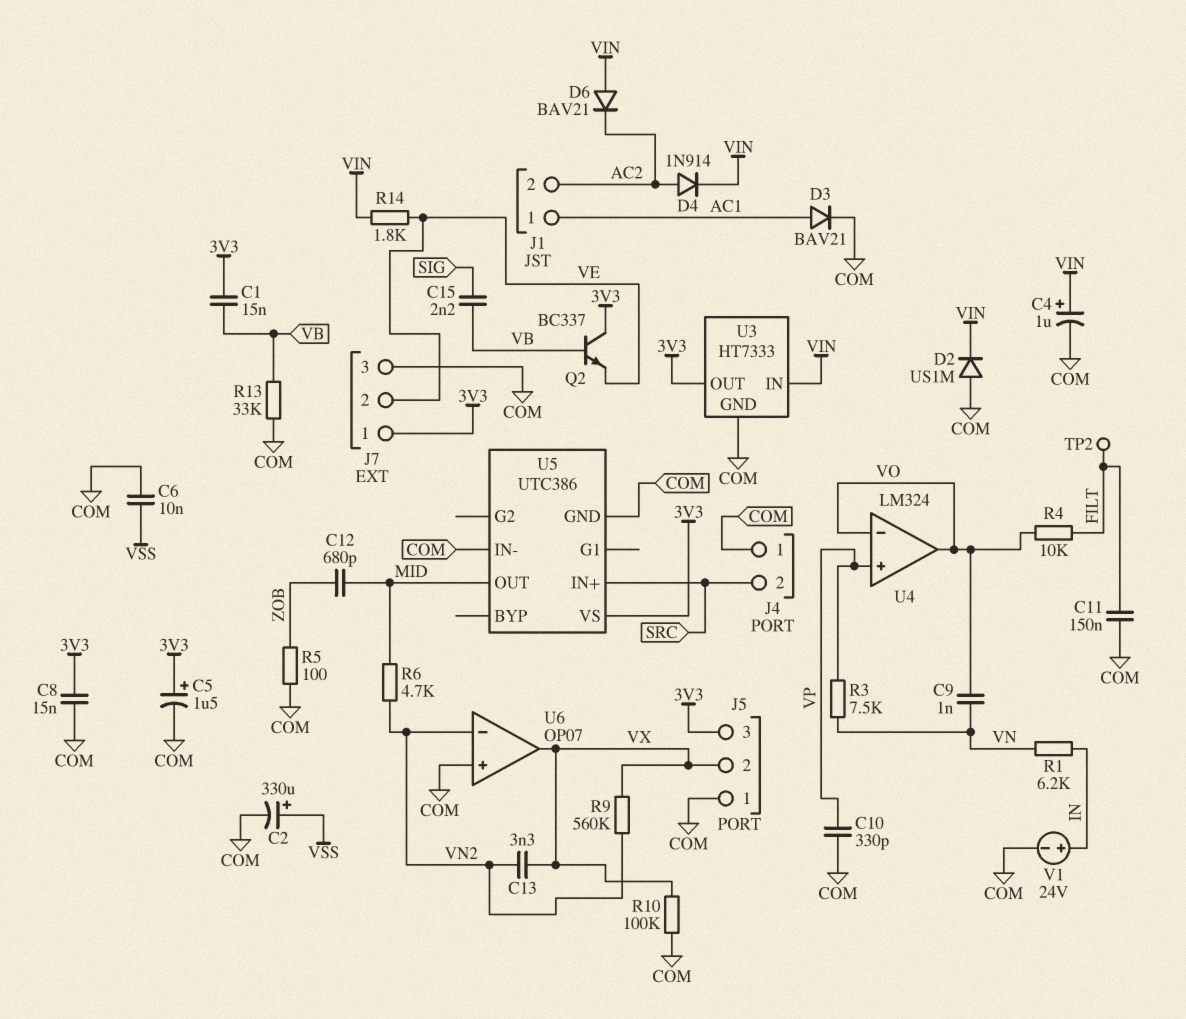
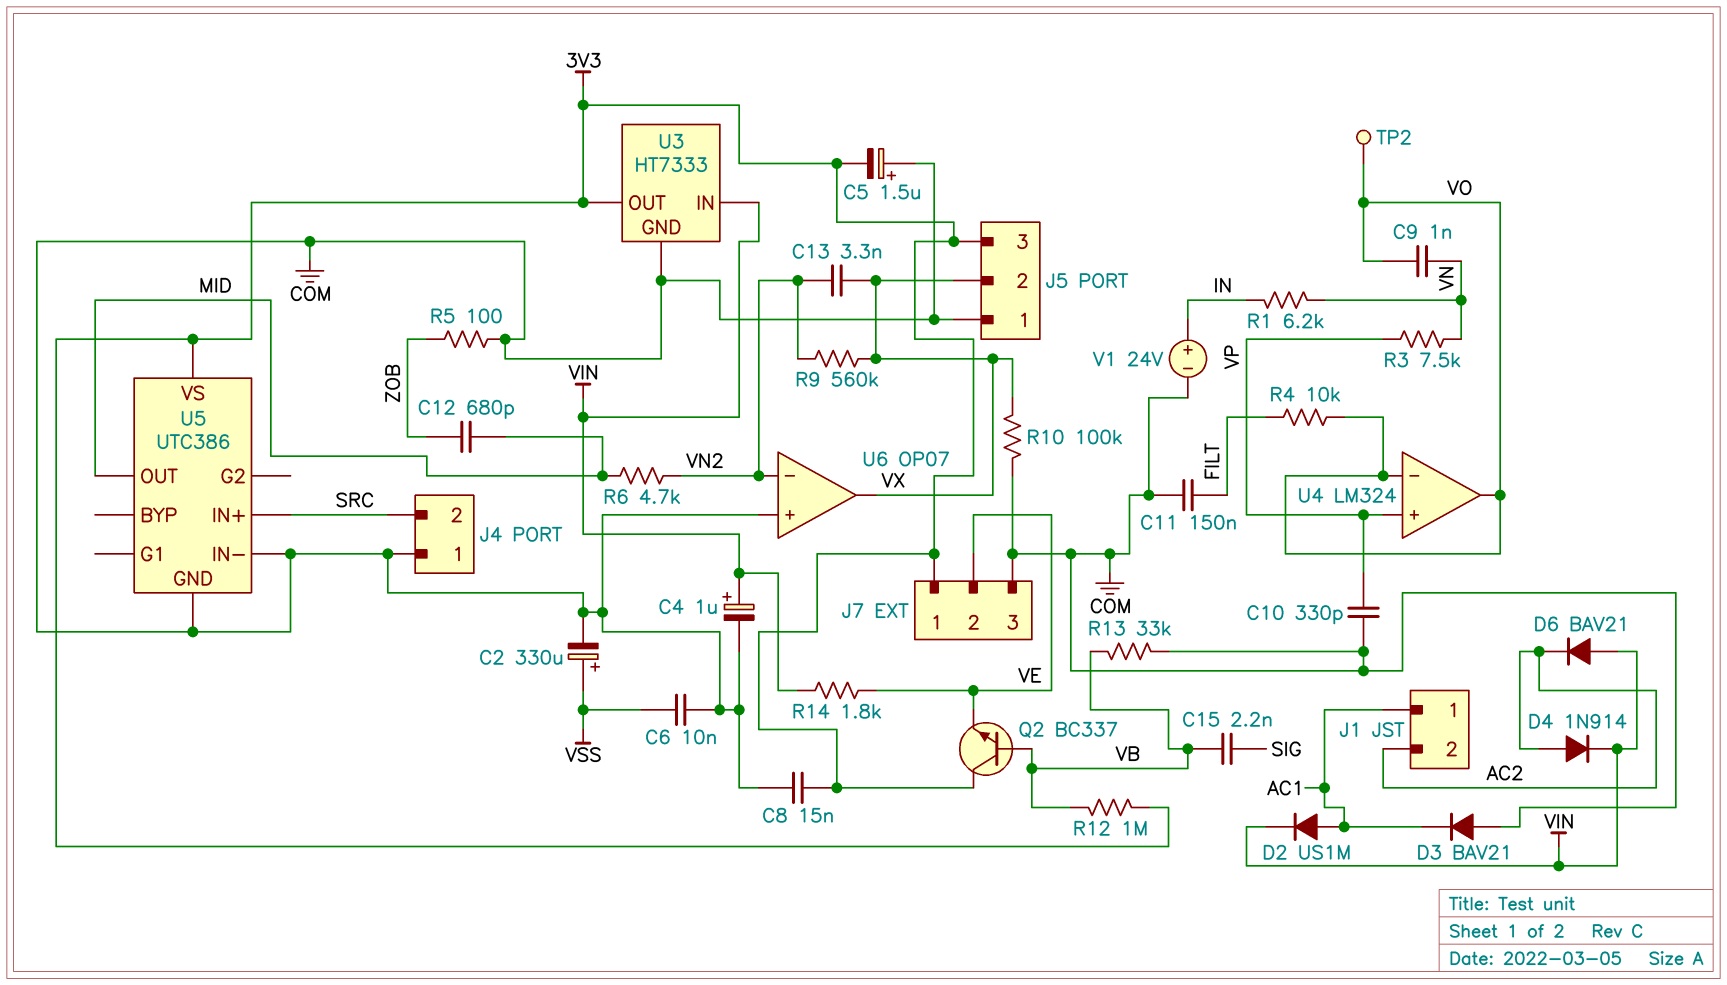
C1: 15nF (3V3, VB) -> none
C5: 1.5uF (plus 3V3, minus COM) -> 1.5uF (plus COM, minus 3V3)
D2: diode US1M (A COM, K VIN) -> diode US1M (A AC1, K VIN)
D3: diode BAV21 (A AC1, K COM) -> diode BAV21 (A COM, K AC1)
R12: none -> 1M (3V3, VB)
TP2: test point (FILT) -> test point (VO)

